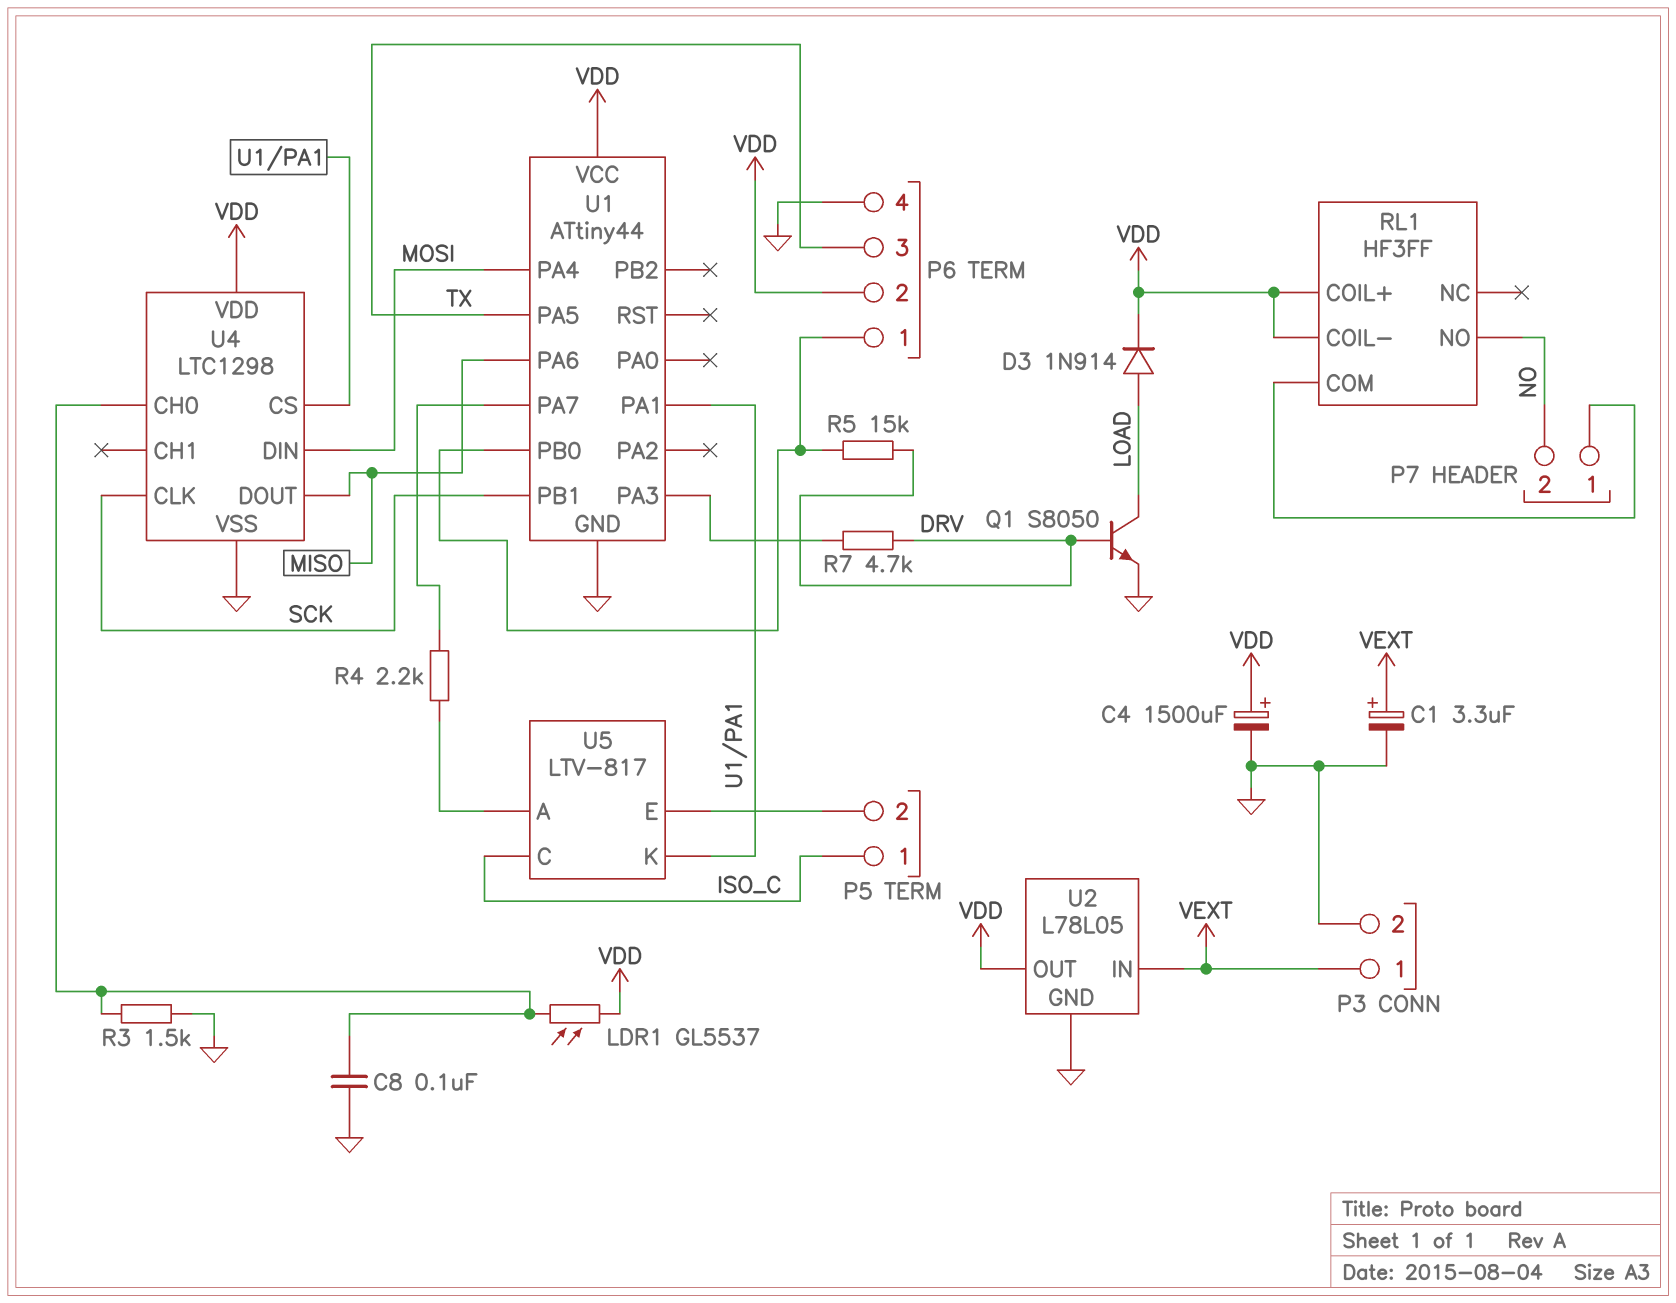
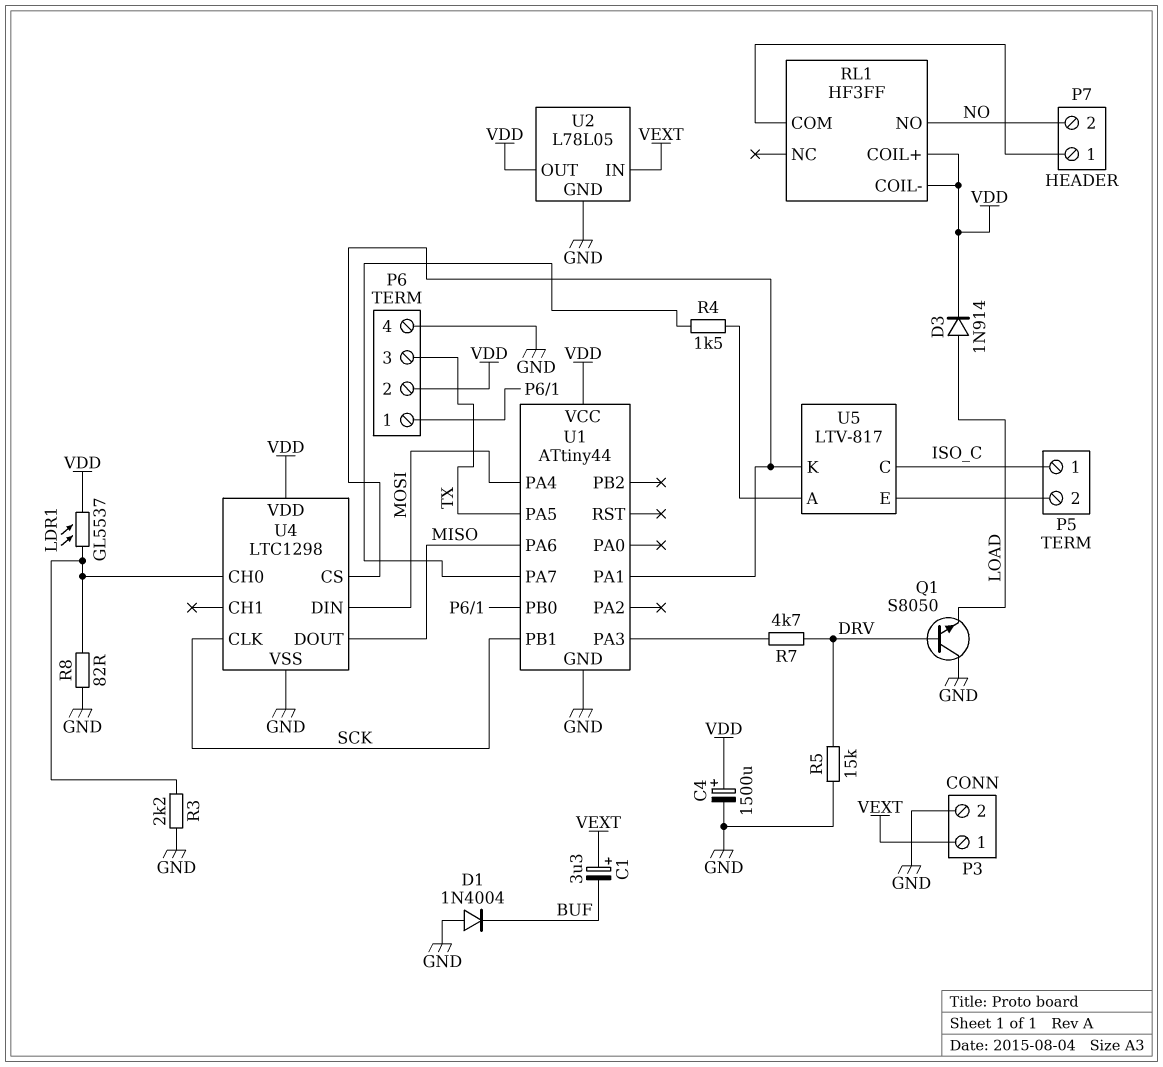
C1: 3.3uF (plus VEXT, minus GND) -> 3.3uF (plus VEXT, minus BUF)
C8: 100nF (GND, U4/CH0) -> none
D1: none -> diode 1N4004 (A GND, K BUF)
Q1: NPN S8050 (B DRV, C LOAD, E GND) -> NPN S8050 (B DRV, C GND, E LOAD)
R3: 1.5k (GND, U4/CH0) -> 2.2k (GND, U4/CH0)
R4: 2.2k (U1/PA7, U5/A) -> 1.5k (U1/PA7, U5/A)
R5: 15k (DRV, P6/1) -> 15k (DRV, GND)
R8: none -> 82 (GND, U4/CH0)

